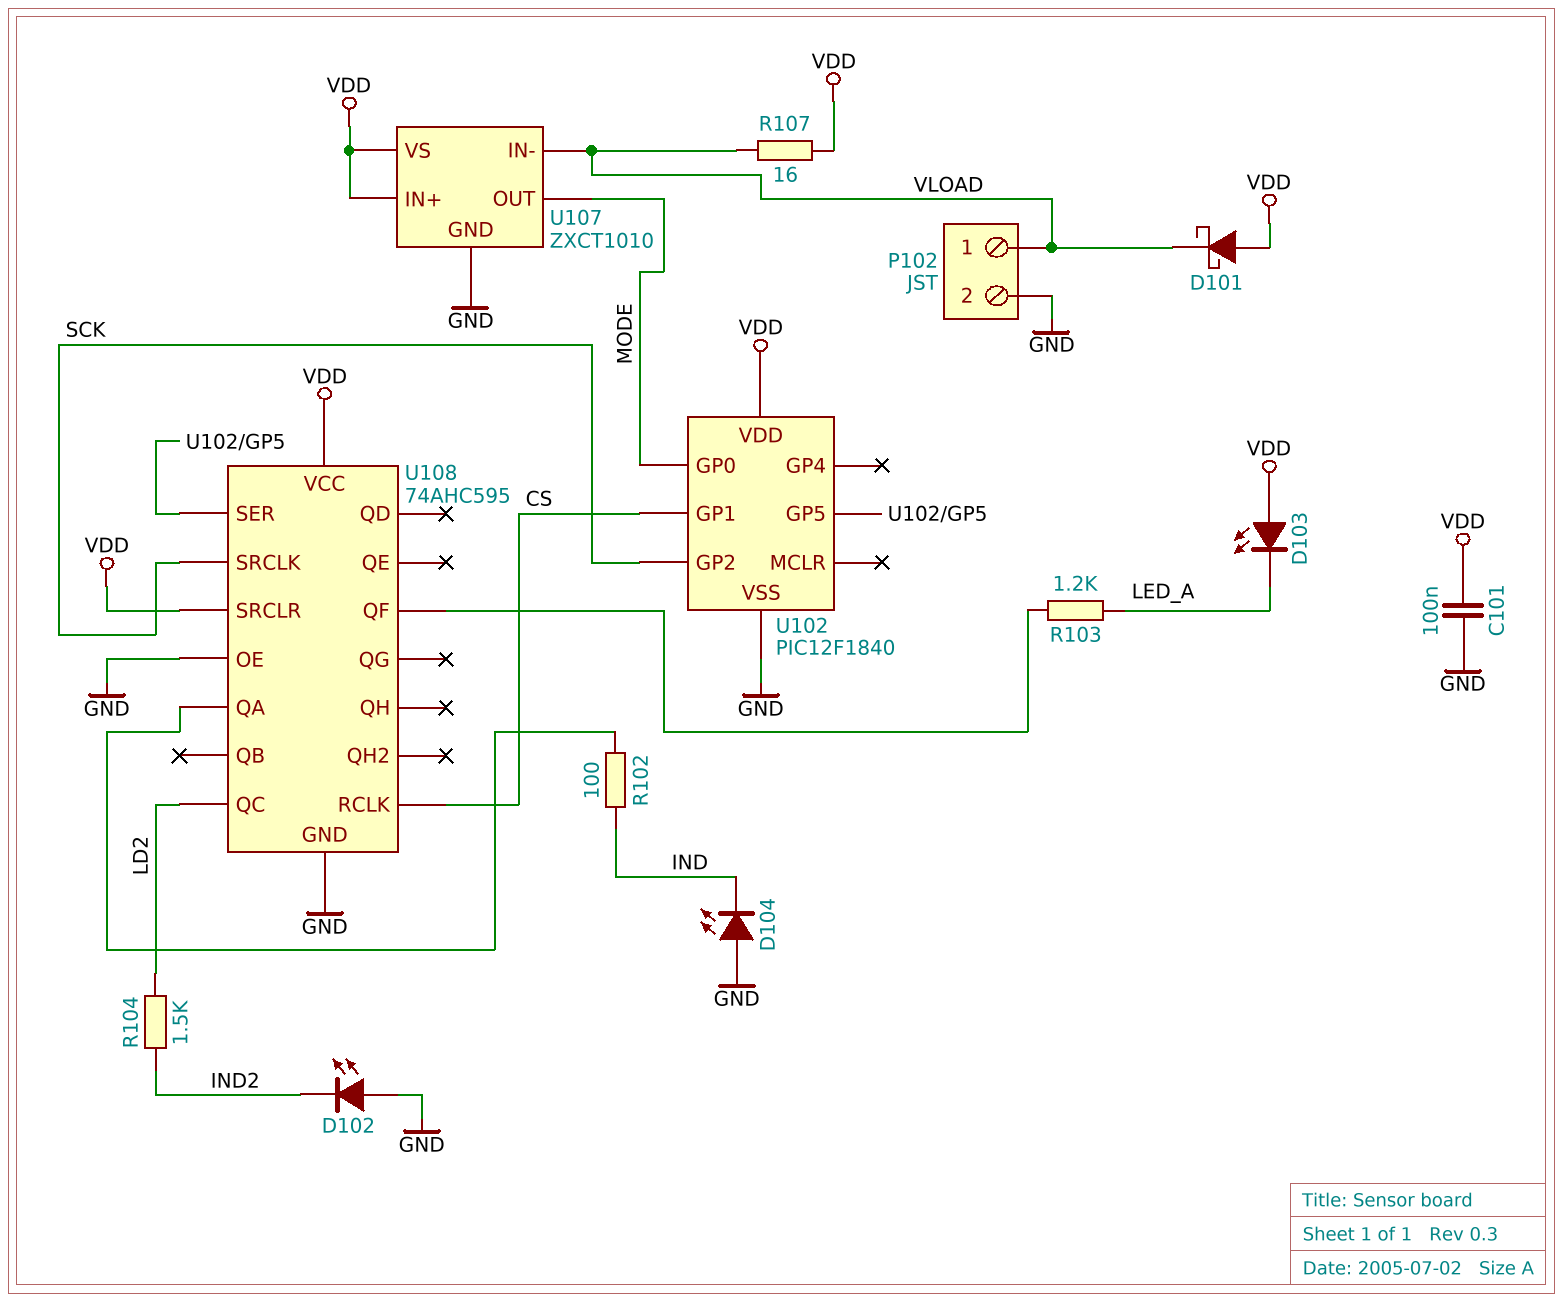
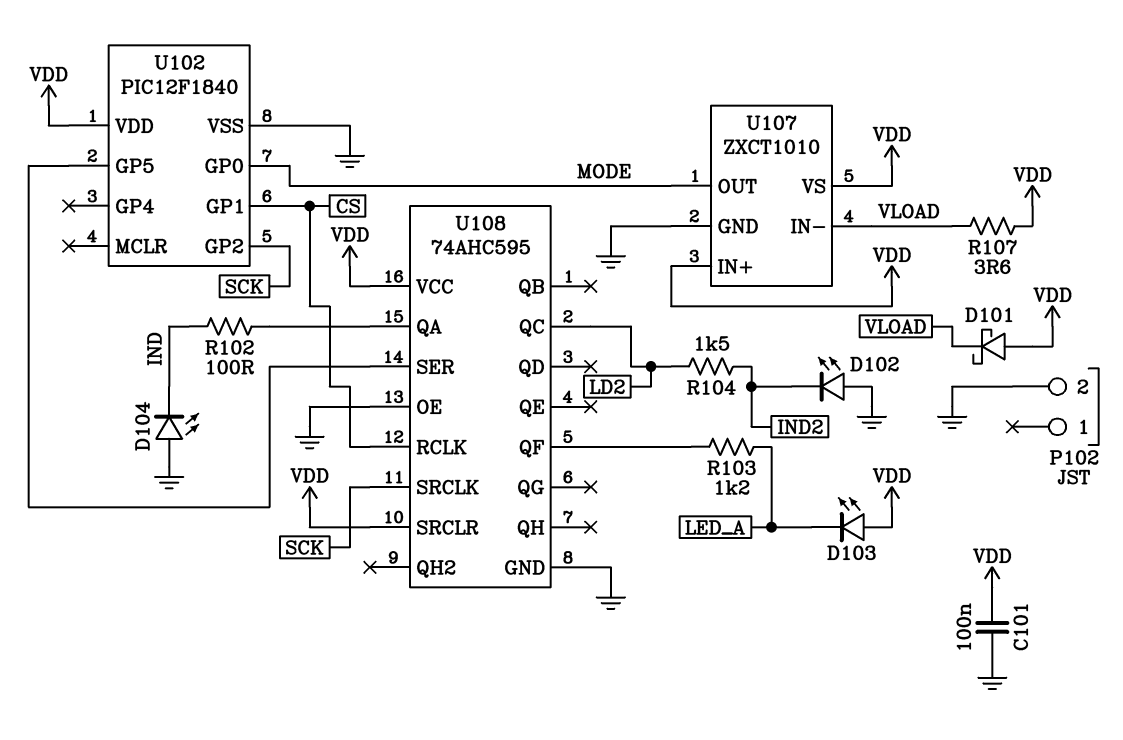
P102 pin 1: VLOAD -> none
R107: 16 (VDD, VLOAD) -> 3.6 (VDD, VLOAD)

